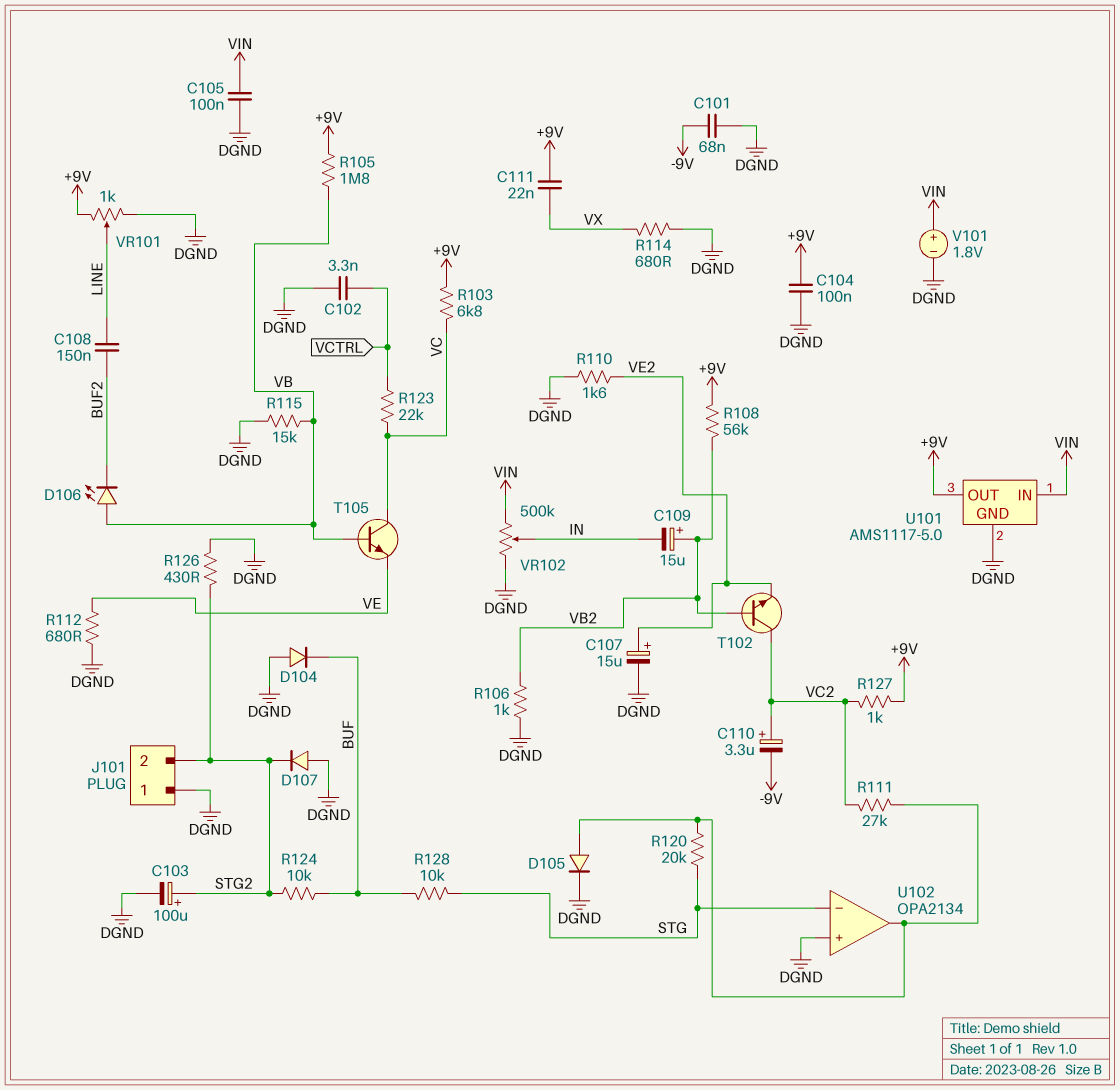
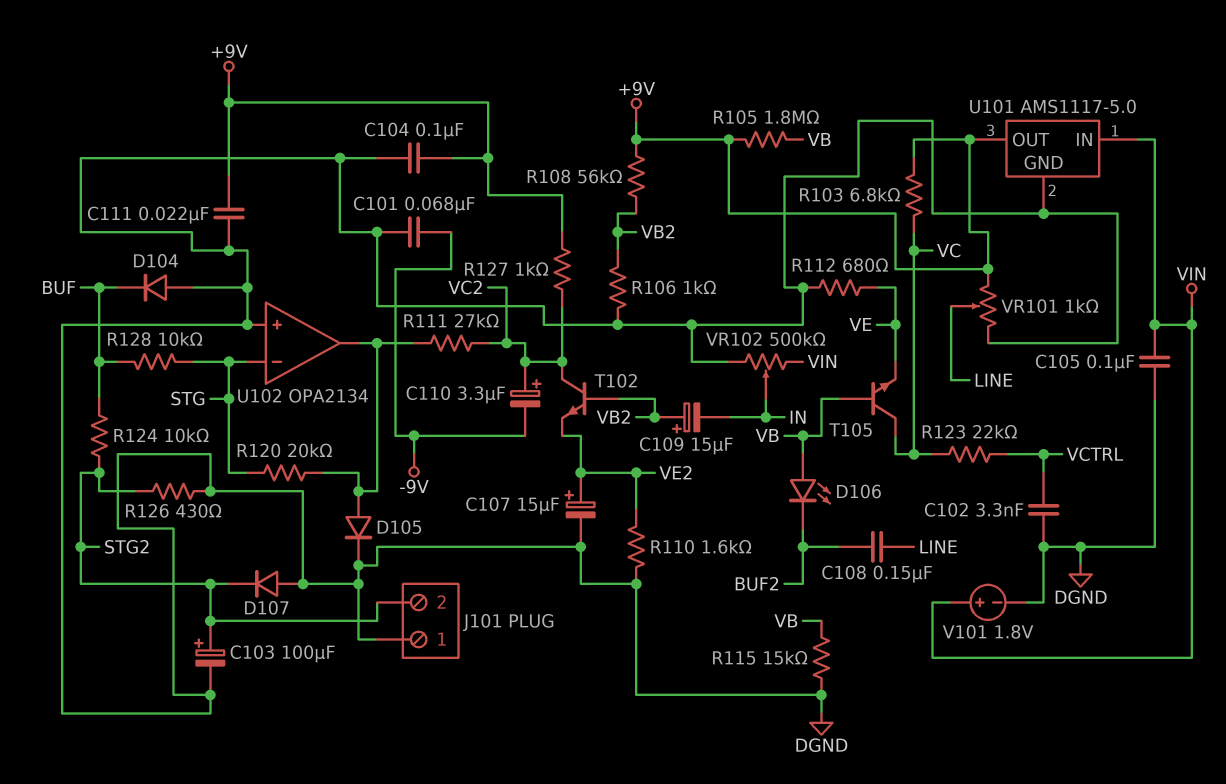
C111: 22nF (+9V, VX) -> 22nF (+9V, DGND)
R114: 680 (DGND, VX) -> none

